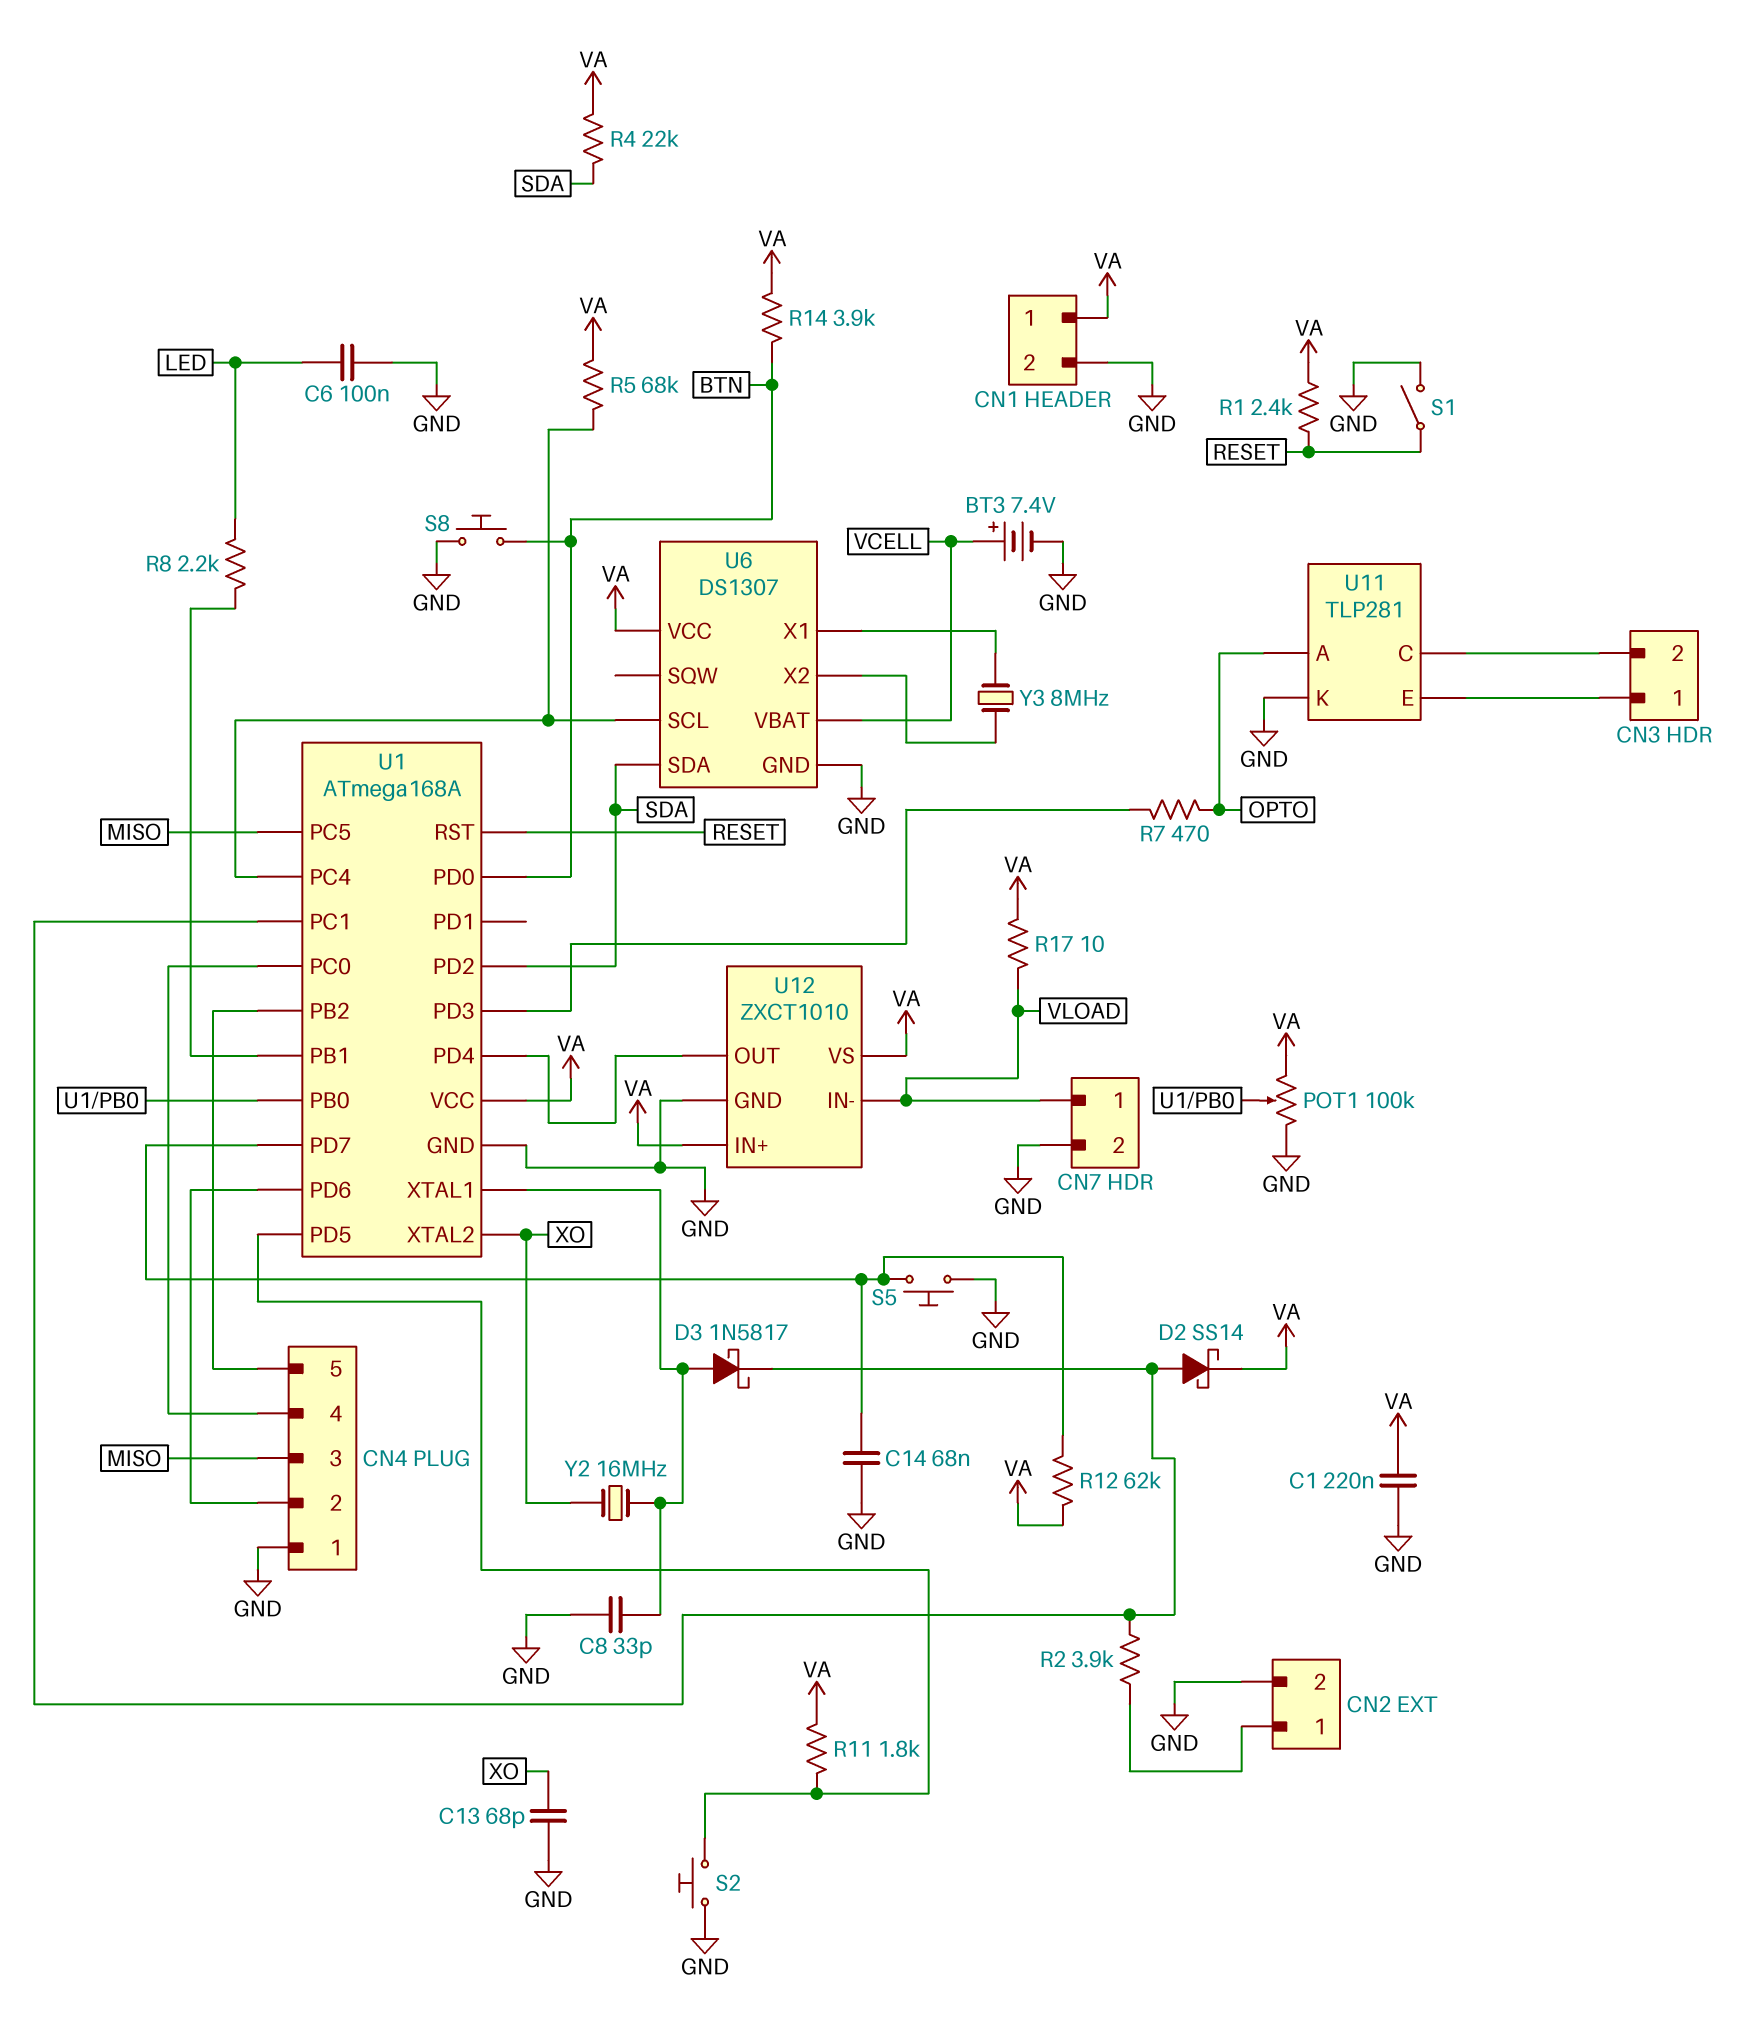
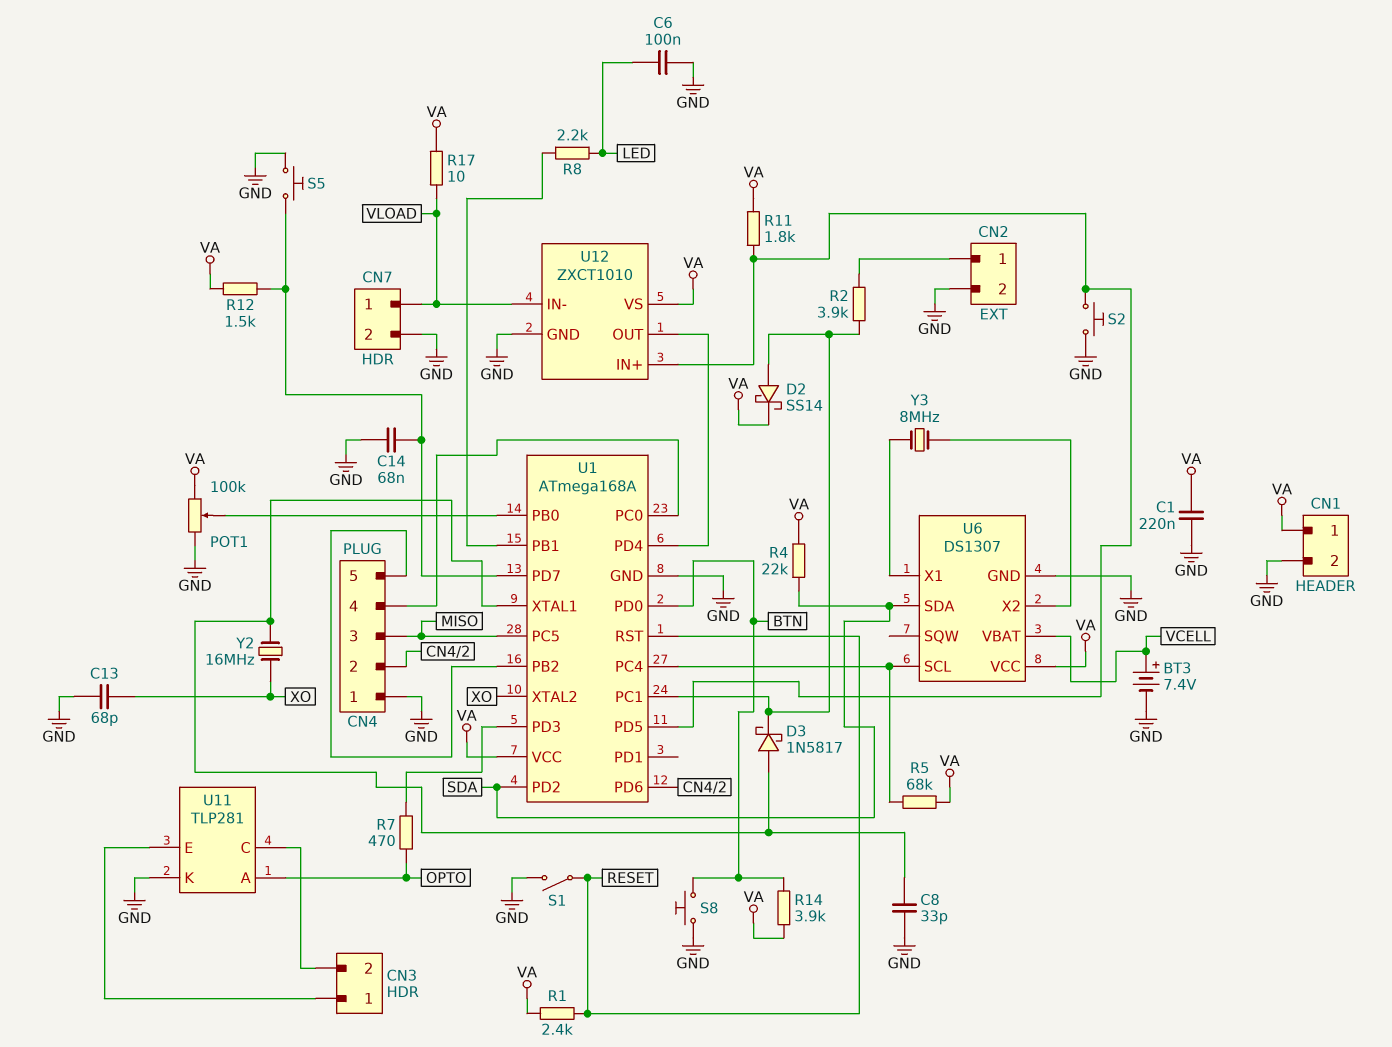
R12: 62k (U1/PD7, VA) -> 1.5k (U1/PD7, VA)
U12 pin IN+: VA -> U1/PD5

